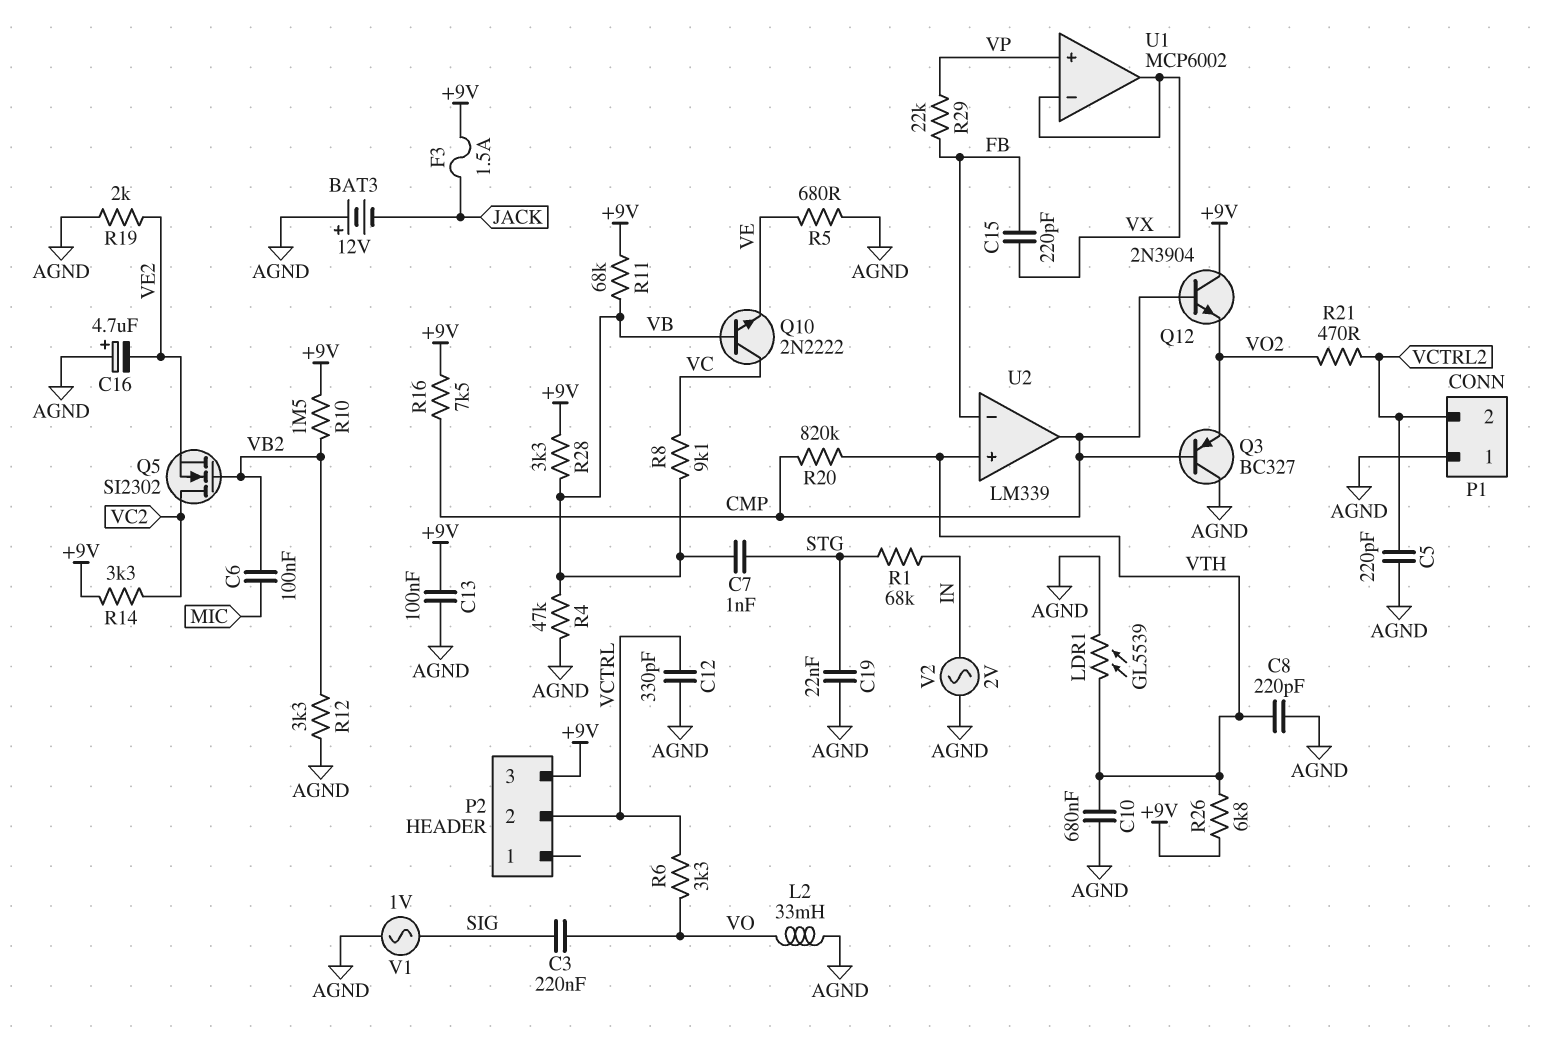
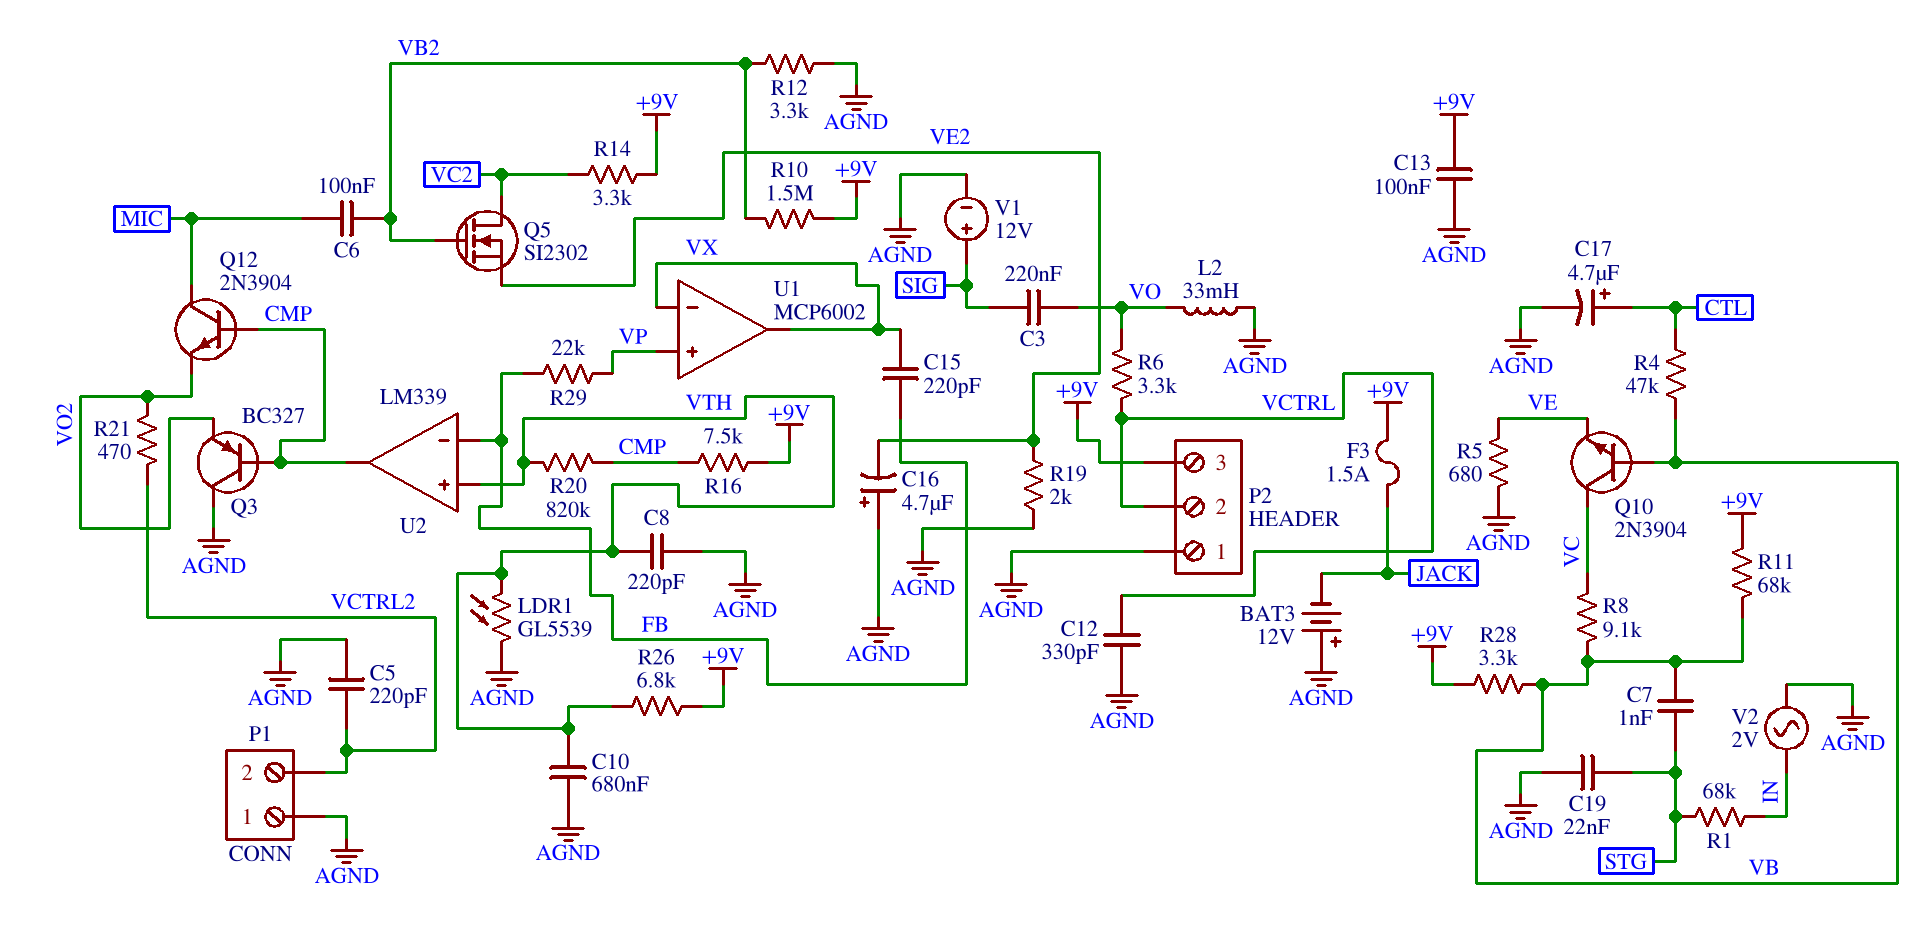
C17: none -> 4.7uF (plus CTL, minus AGND)
P2 pin 1: none -> AGND
Q10: NPN 2N2222 (B VB, C VC, E VE) -> NPN 2N3904 (B VB, C VC, E VE)
Q12: NPN 2N3904 (B CMP, C +9V, E VO2) -> NPN 2N3904 (B CMP, C MIC, E VO2)
R4: 47k (AGND, VB) -> 47k (CTL, VB)
V1: AC 1V (AGND, SIG) -> 12V (plus SIG, minus AGND)

